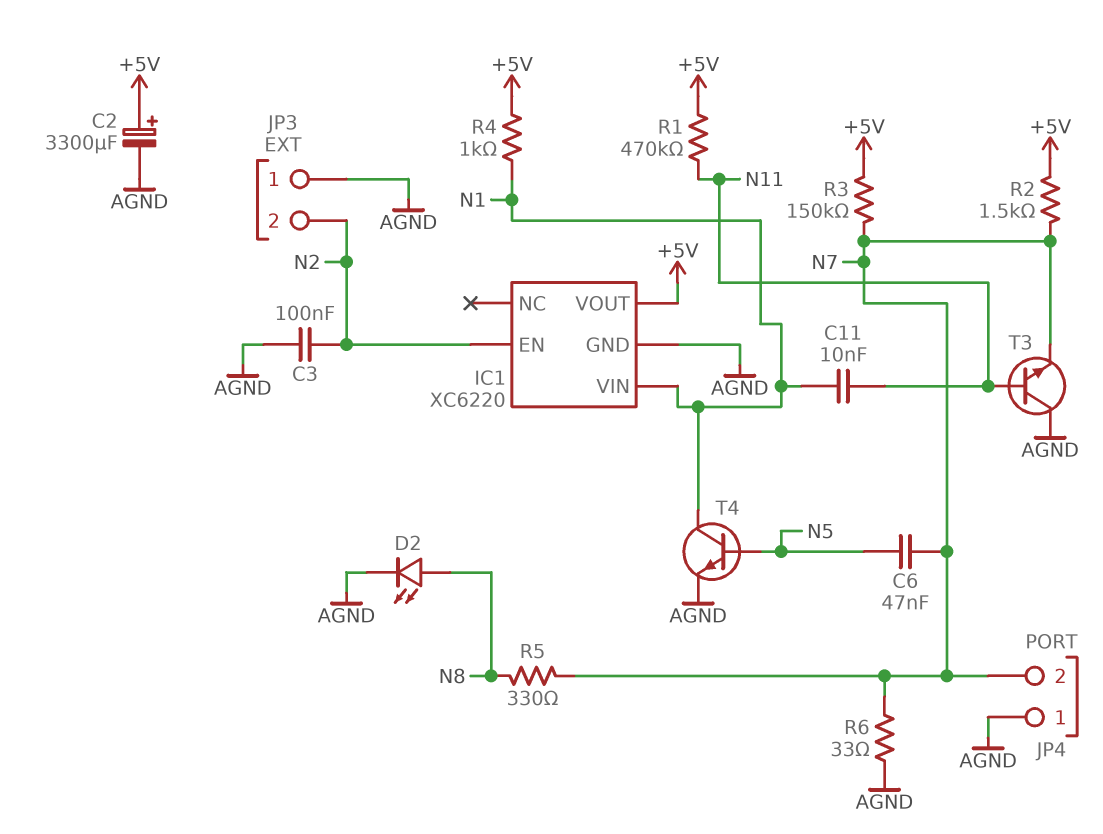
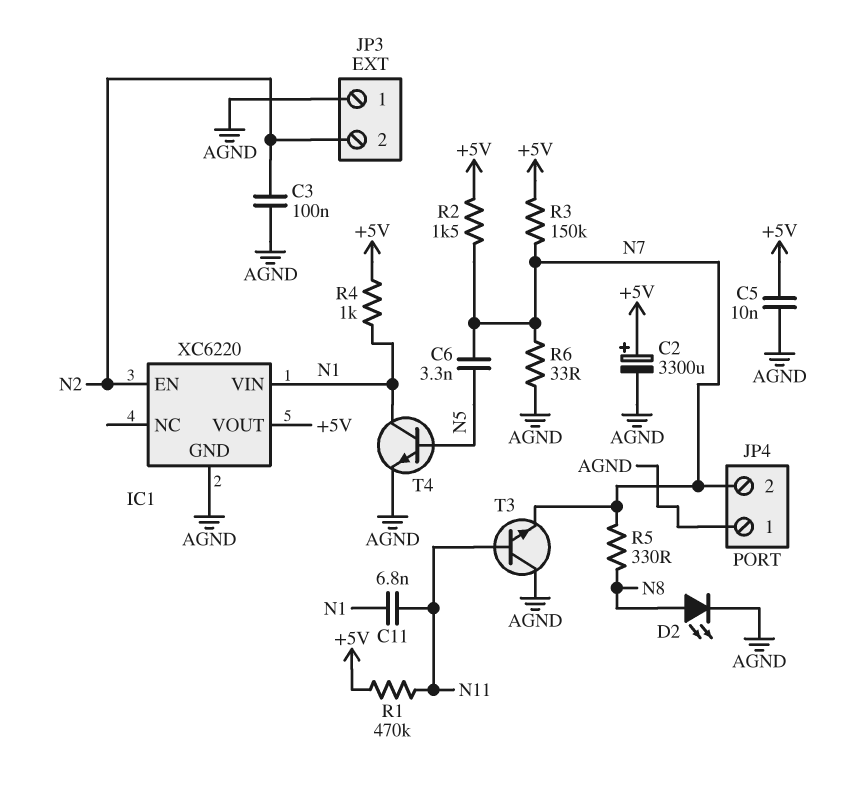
C5: none -> 10nF (+5V, AGND)
C6: 47nF (N5, N7) -> 3.3nF (N5, N7)
C11: 10nF (N1, N11) -> 6.8nF (N1, N11)

